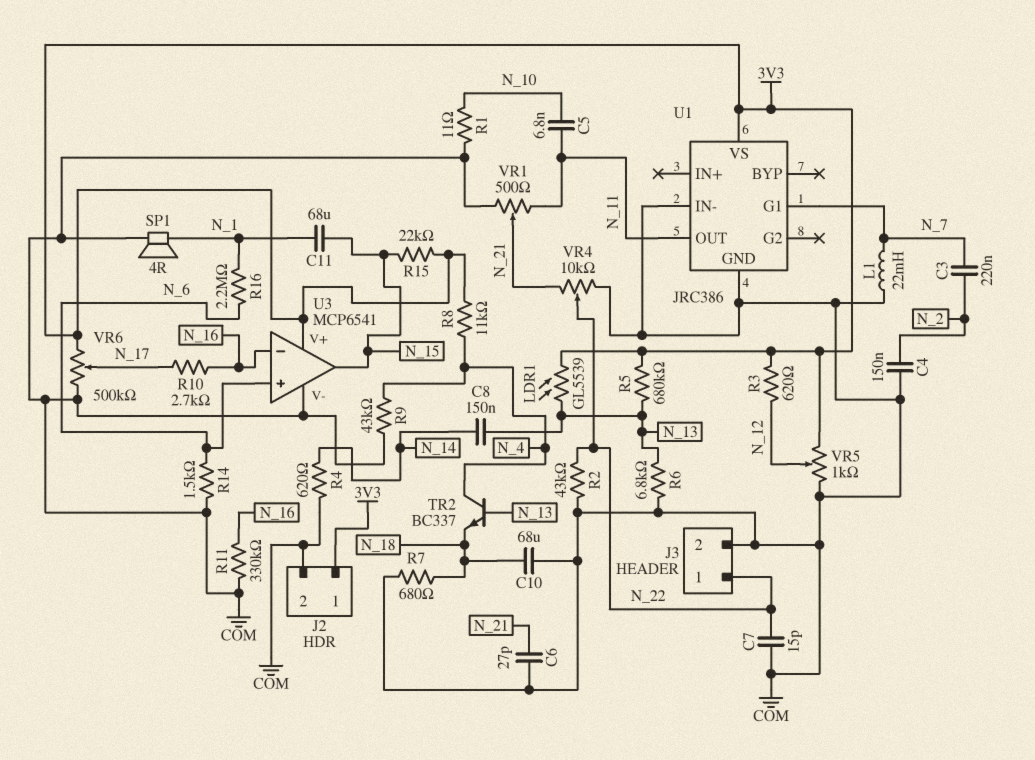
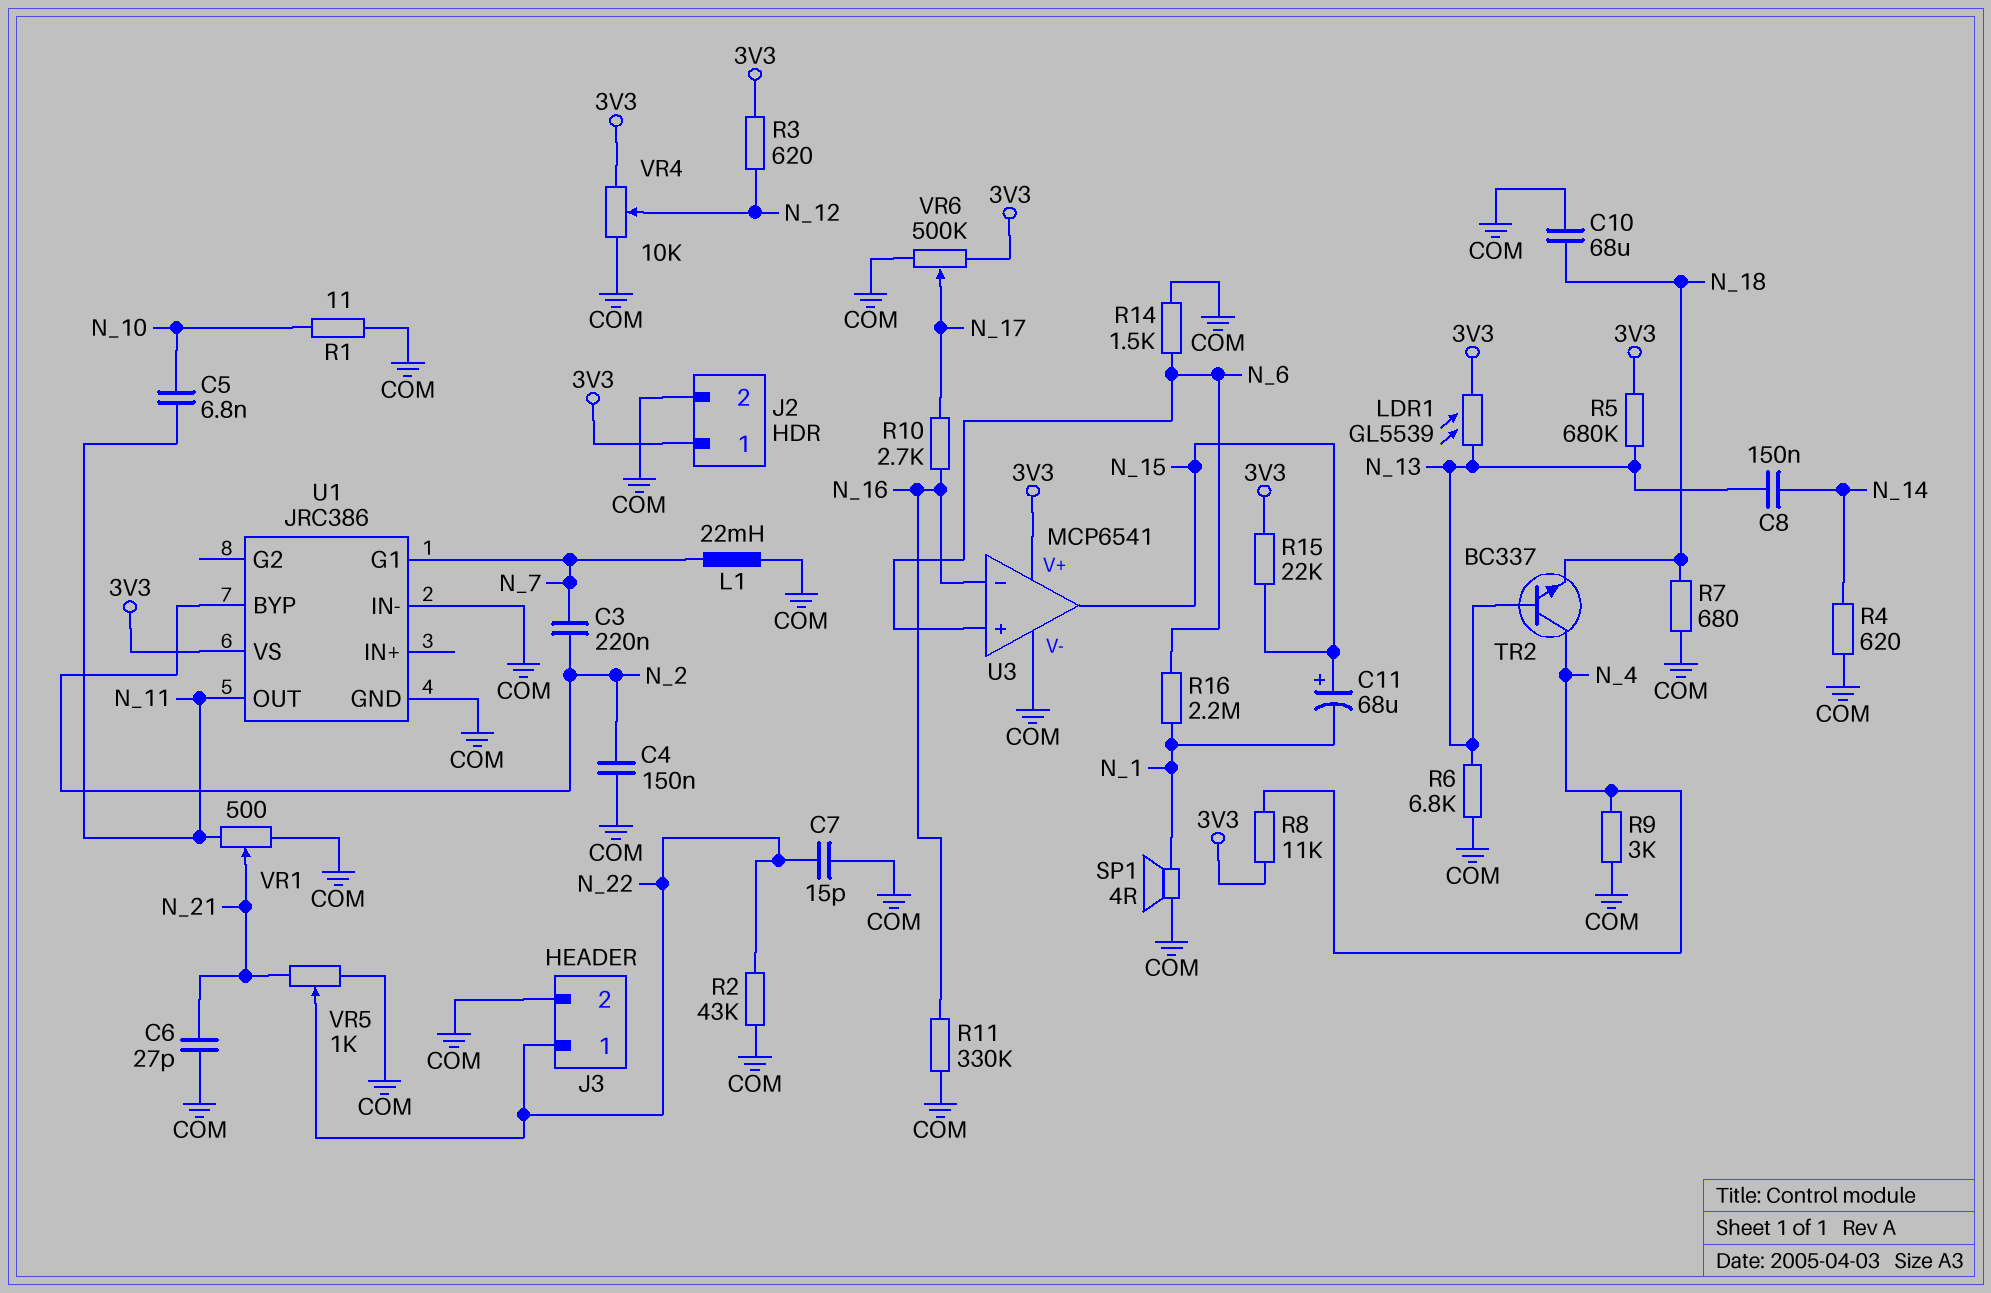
C11: 68uF (N_1, N_15) -> 68uF (plus N_15, minus N_1)
R9: 43k (COM, N_4) -> 3k (COM, N_4)
U1 pin BYP: none -> N_2
VR4: 10k (COM, N_21, wiper N_22) -> 10k (3V3, COM, wiper N_12)
VR5: 1k (3V3, COM, wiper N_12) -> 1k (COM, N_21, wiper N_22)

